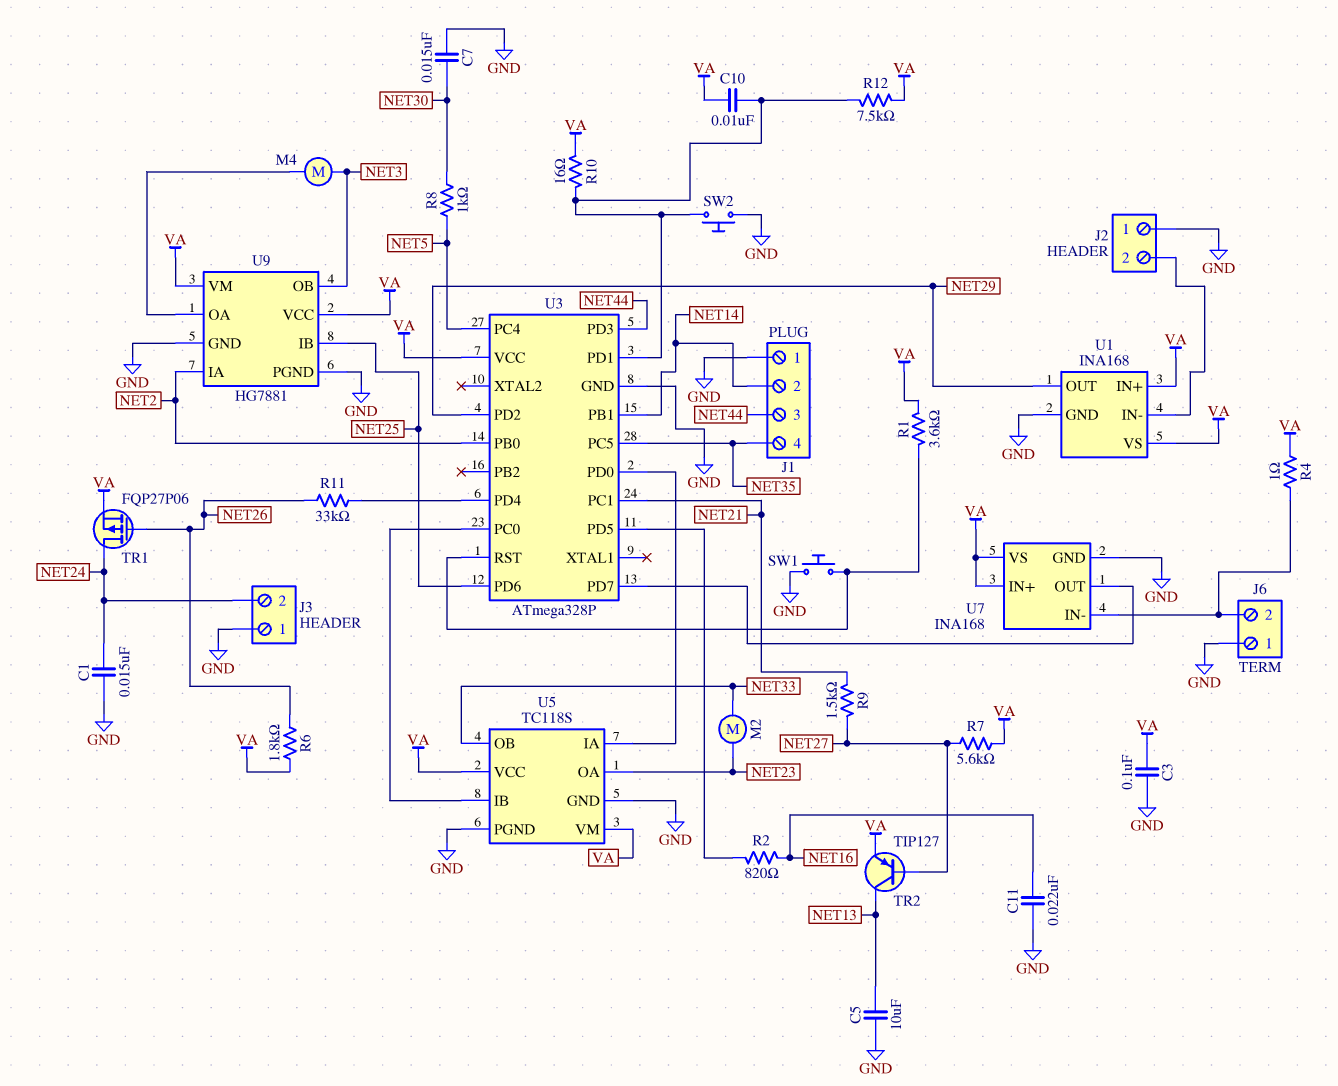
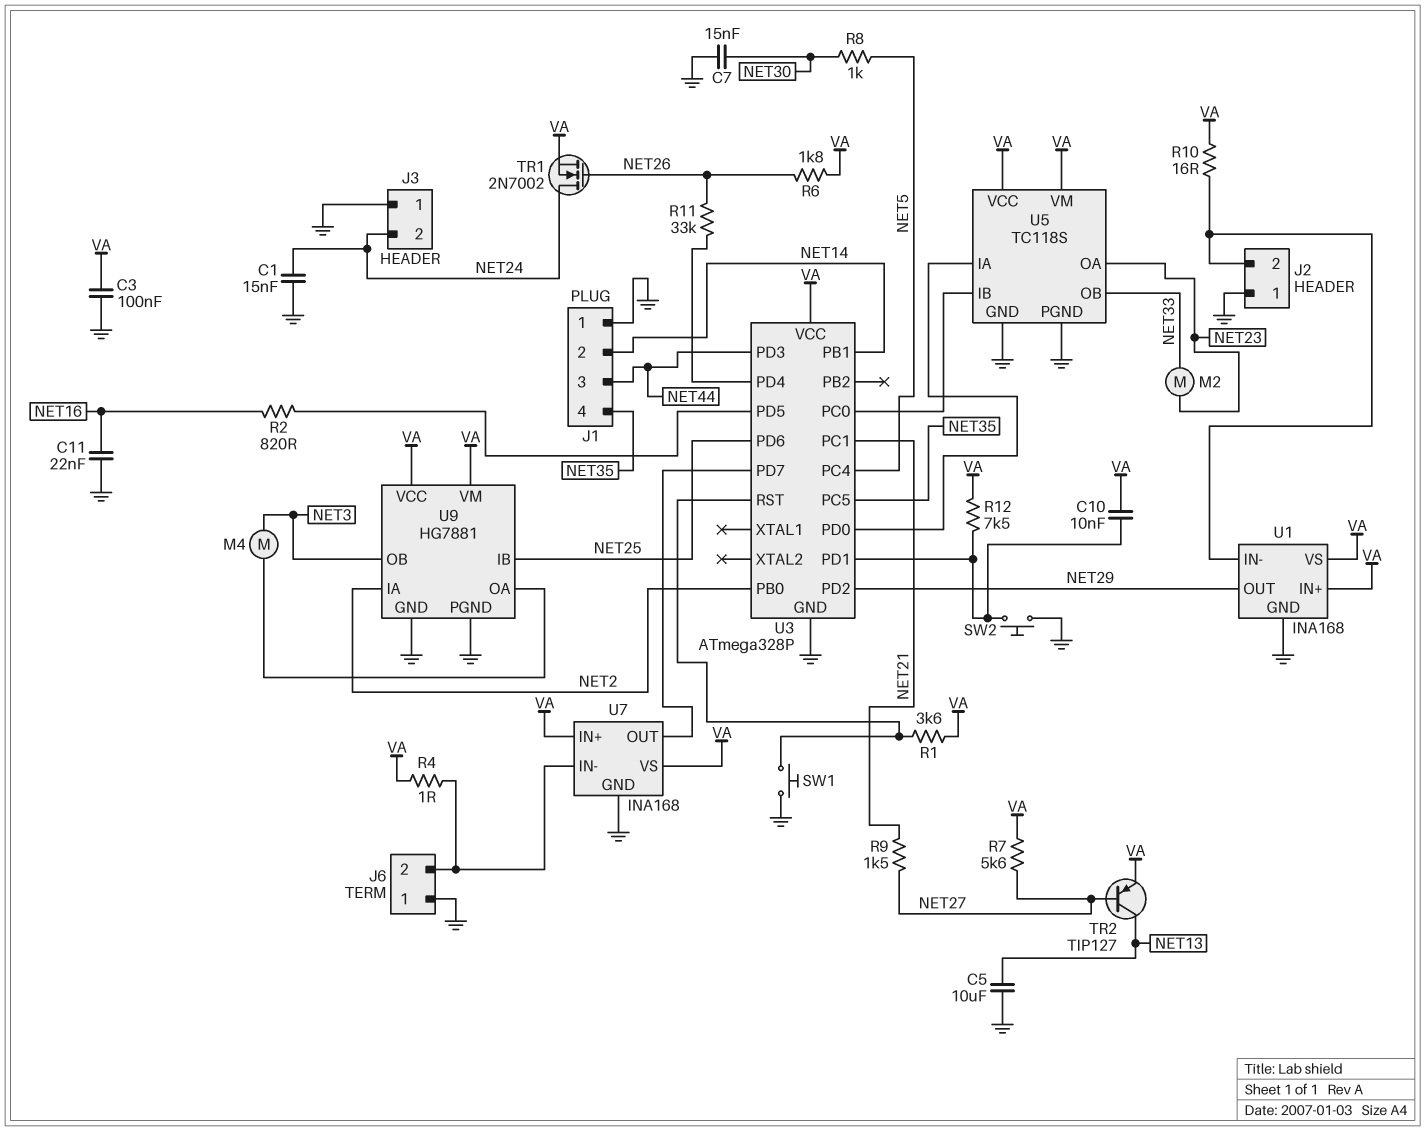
R10: 16 (U3/PD1, VA) -> 16 (J2/2, VA)
TR1: PMOS FQP27P06 (G NET26, D NET24, S VA) -> NMOS 2N7002 (G NET26, D NET24, S VA)

